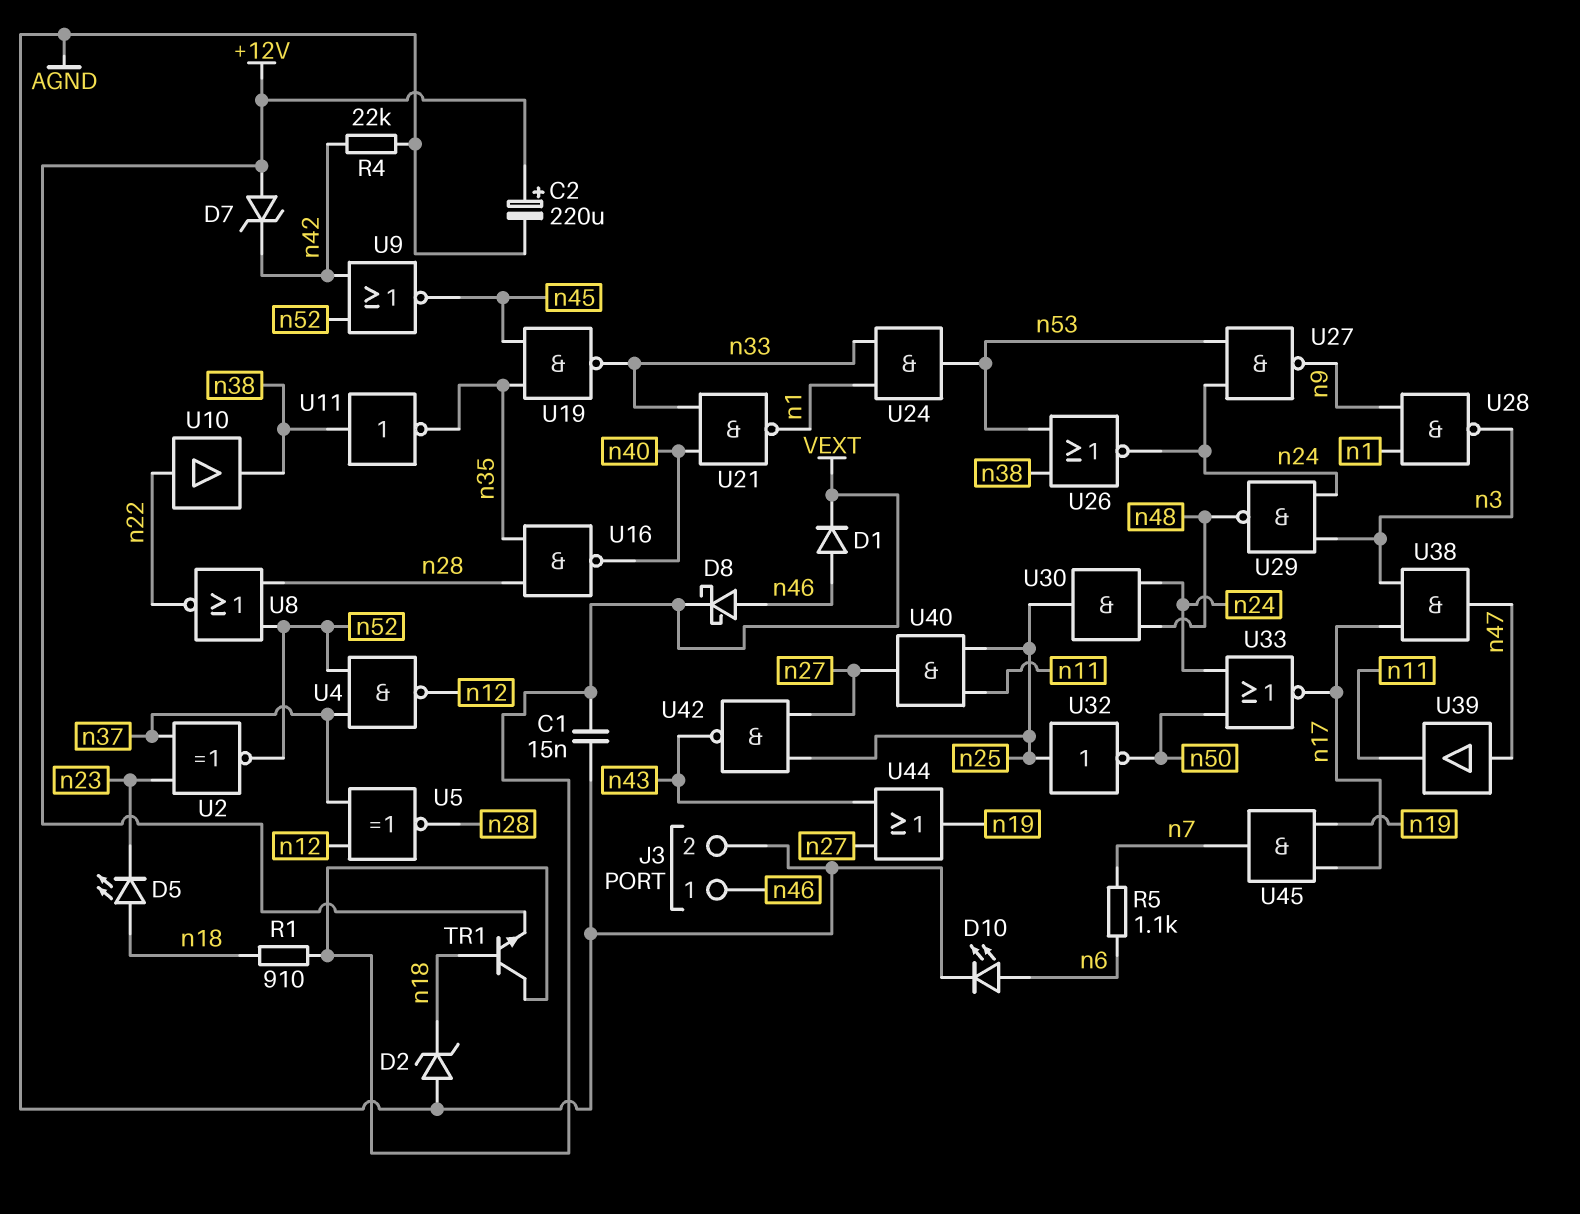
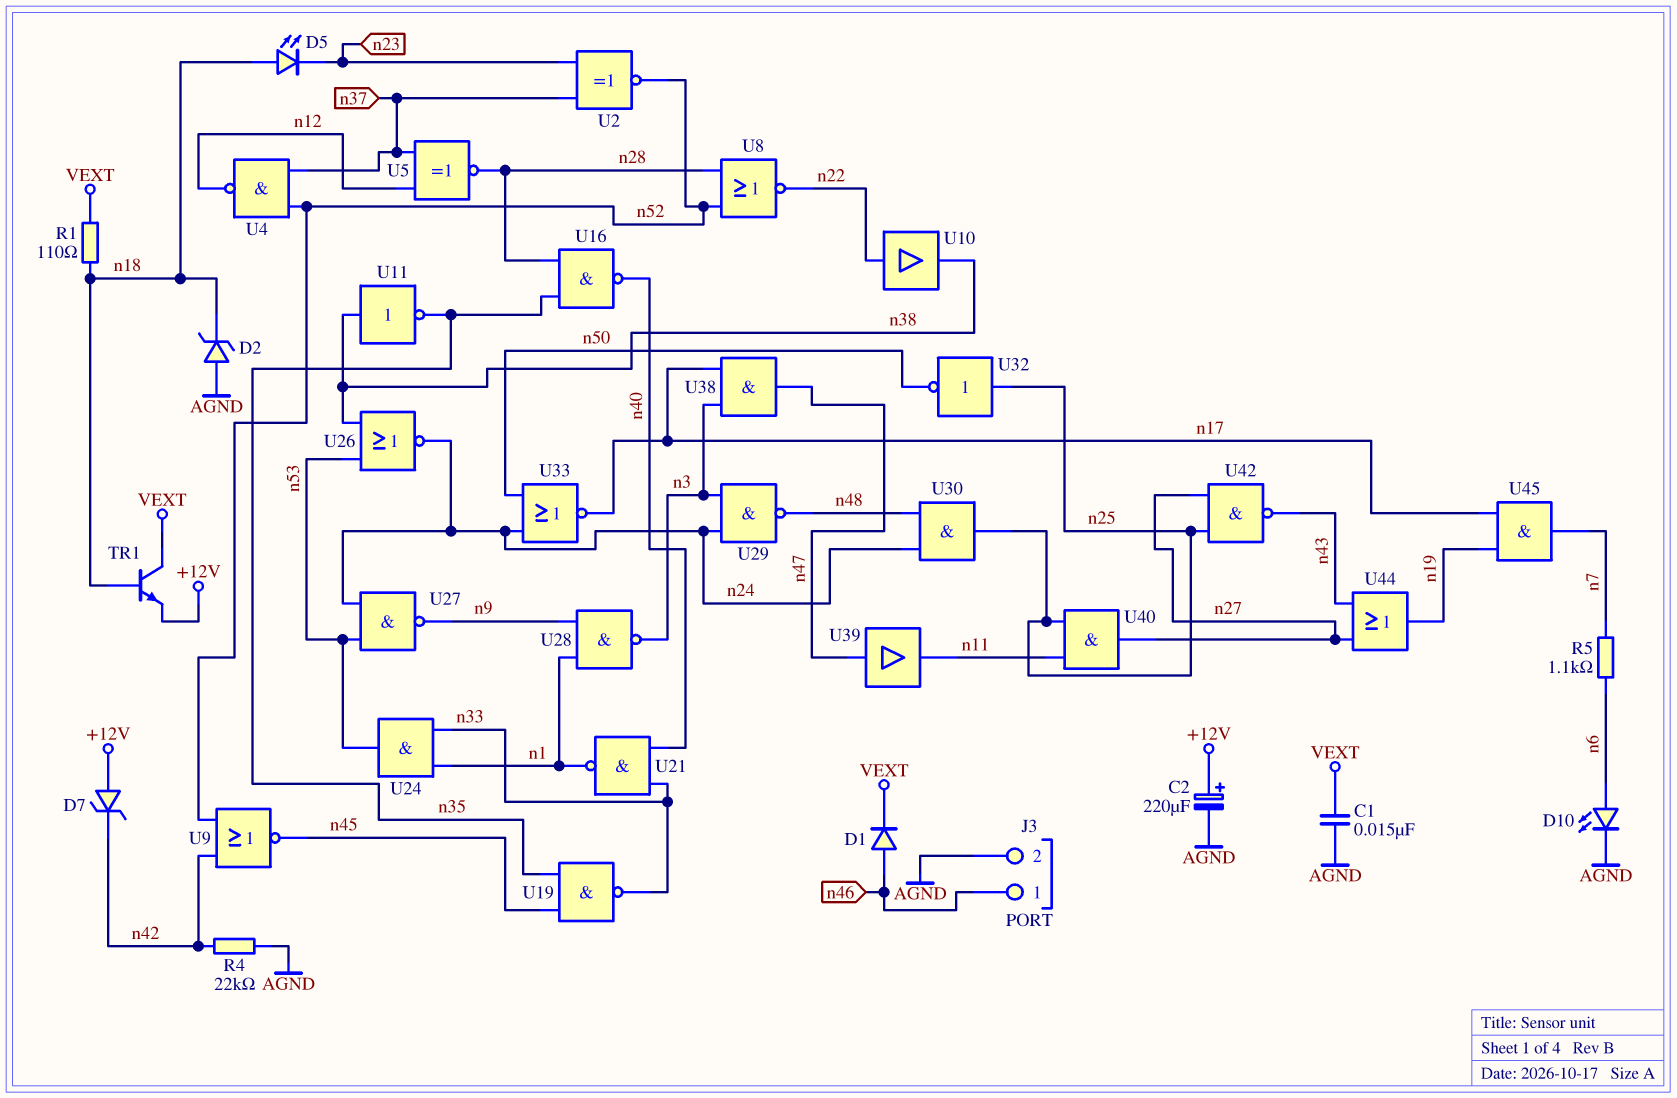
D8: schottky (A n46, K VEXT) -> none
R1: 910 (VEXT, n18) -> 110 (VEXT, n18)

